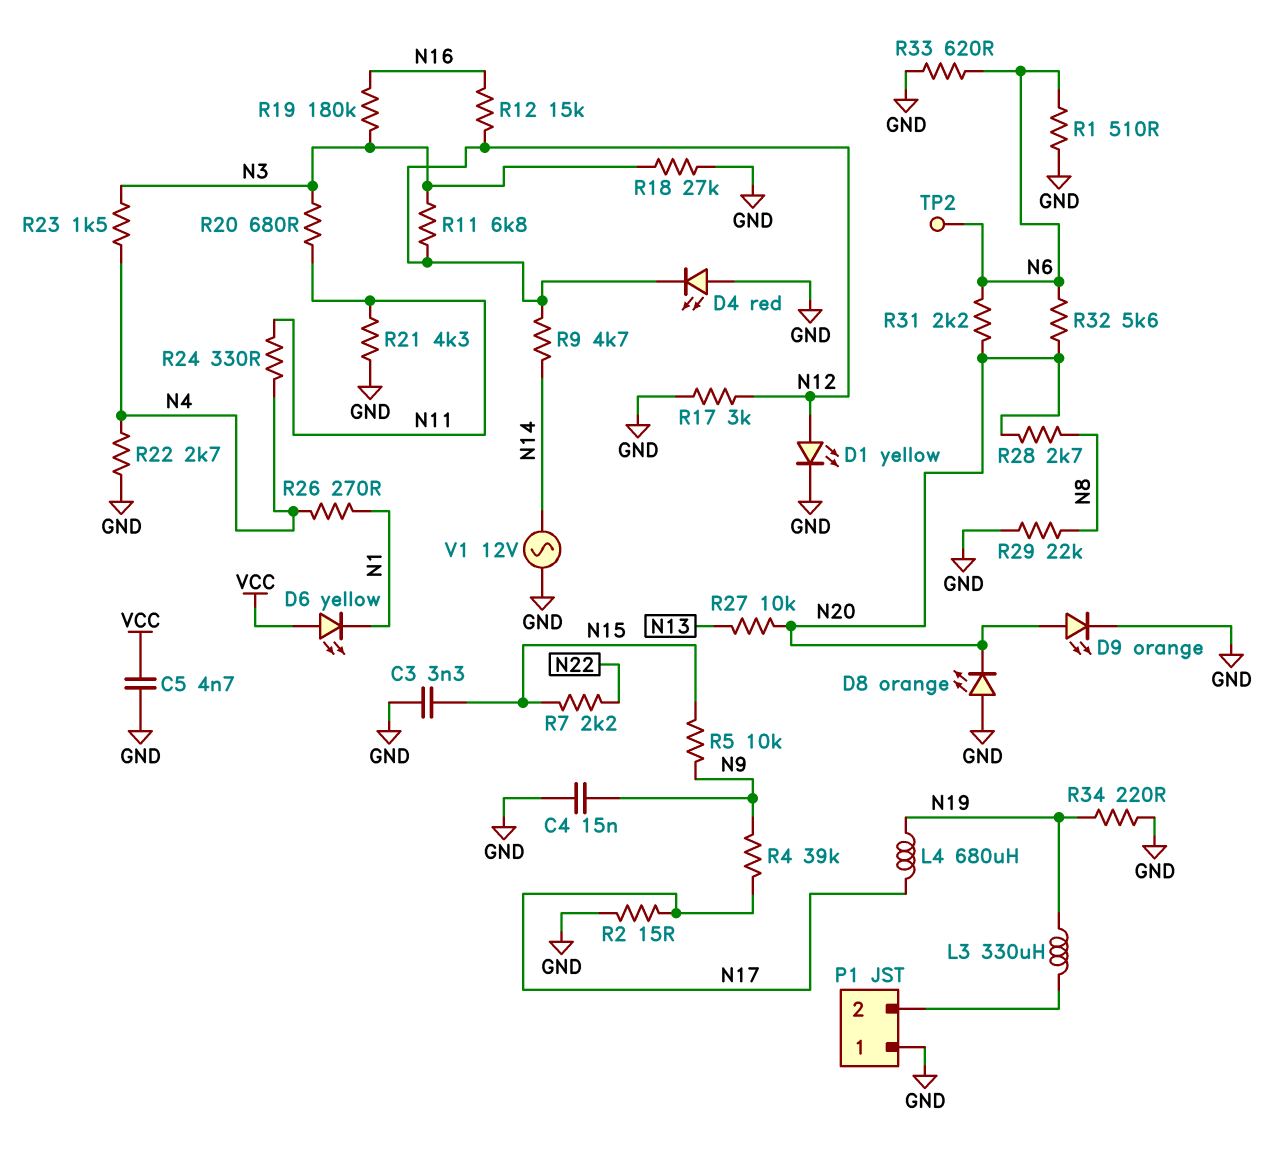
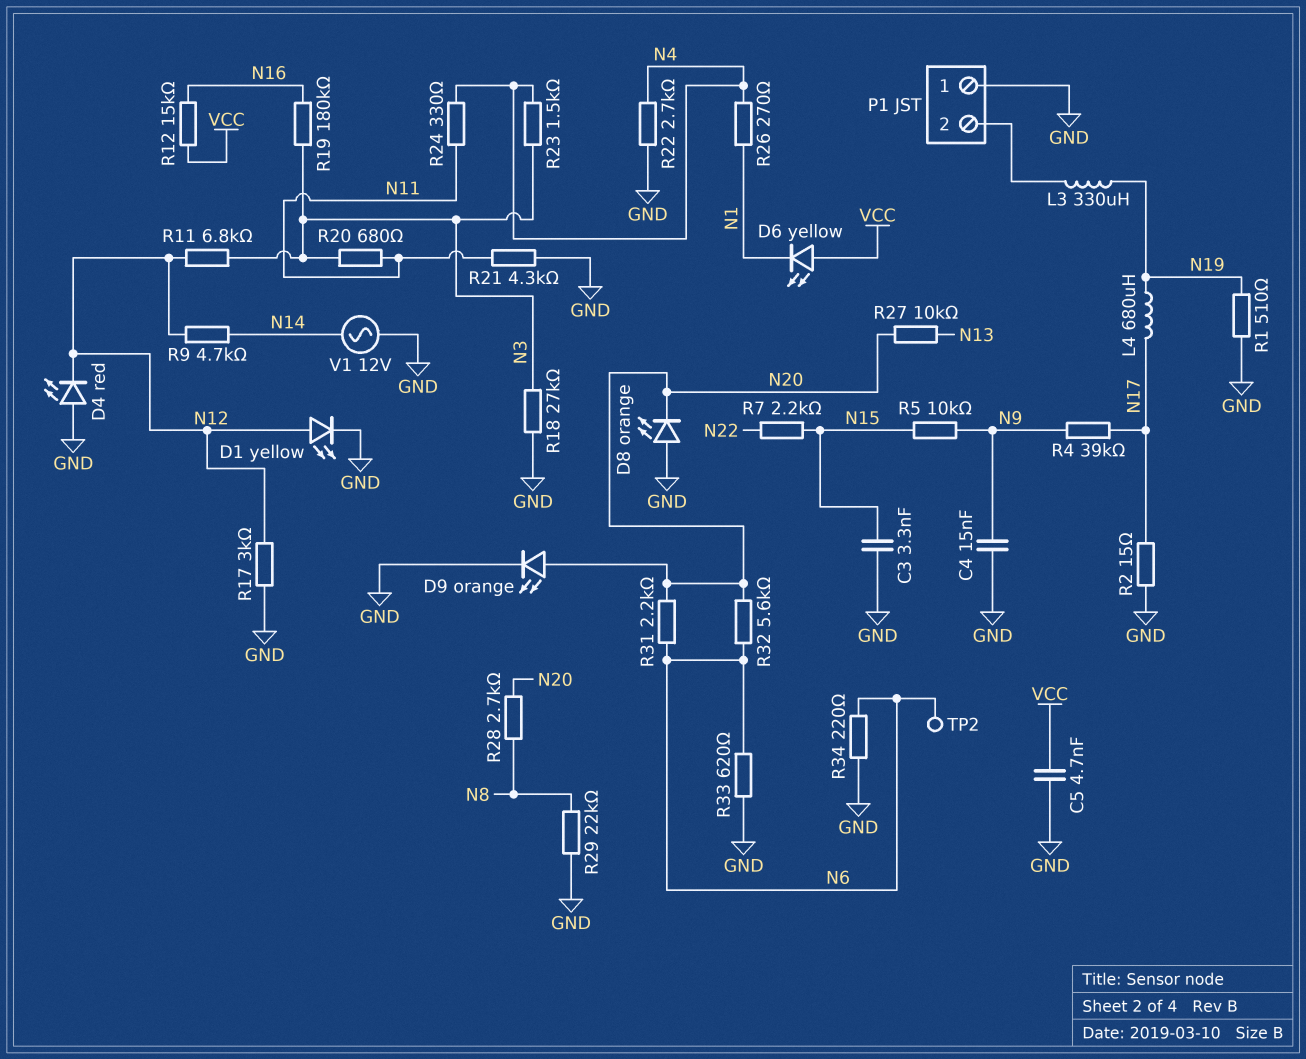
R1: 510 (GND, N6) -> 510 (GND, N19)
R12: 15k (N12, N16) -> 15k (N16, VCC)
R34: 220 (GND, N19) -> 220 (GND, N6)

